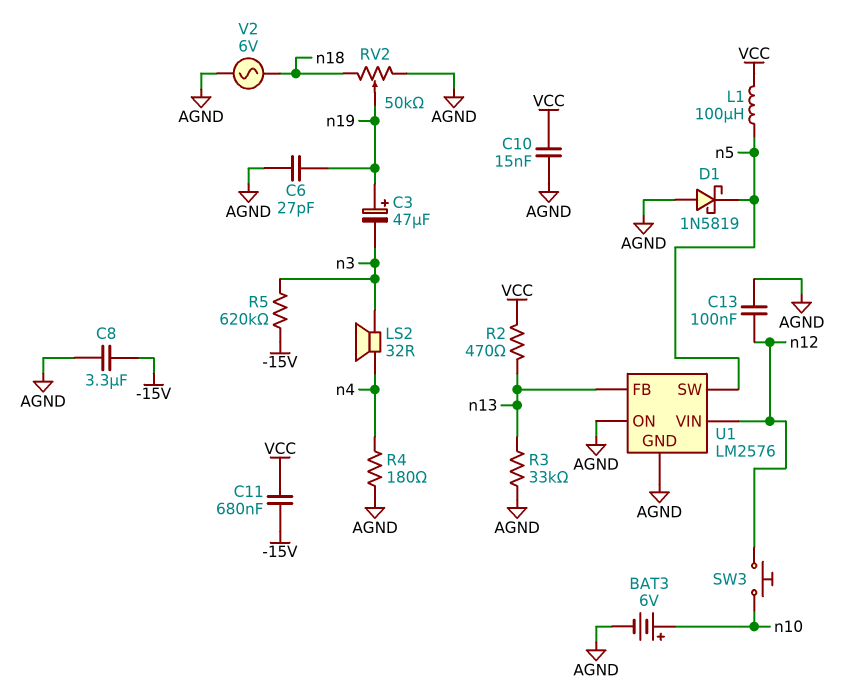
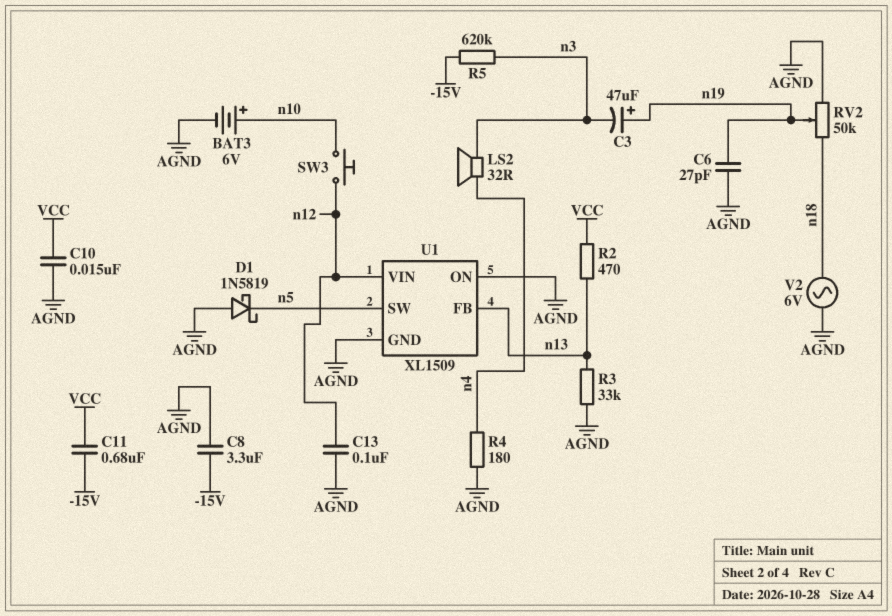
L1: 100uH (VCC, n5) -> none
U1: LM2576 -> XL1509

